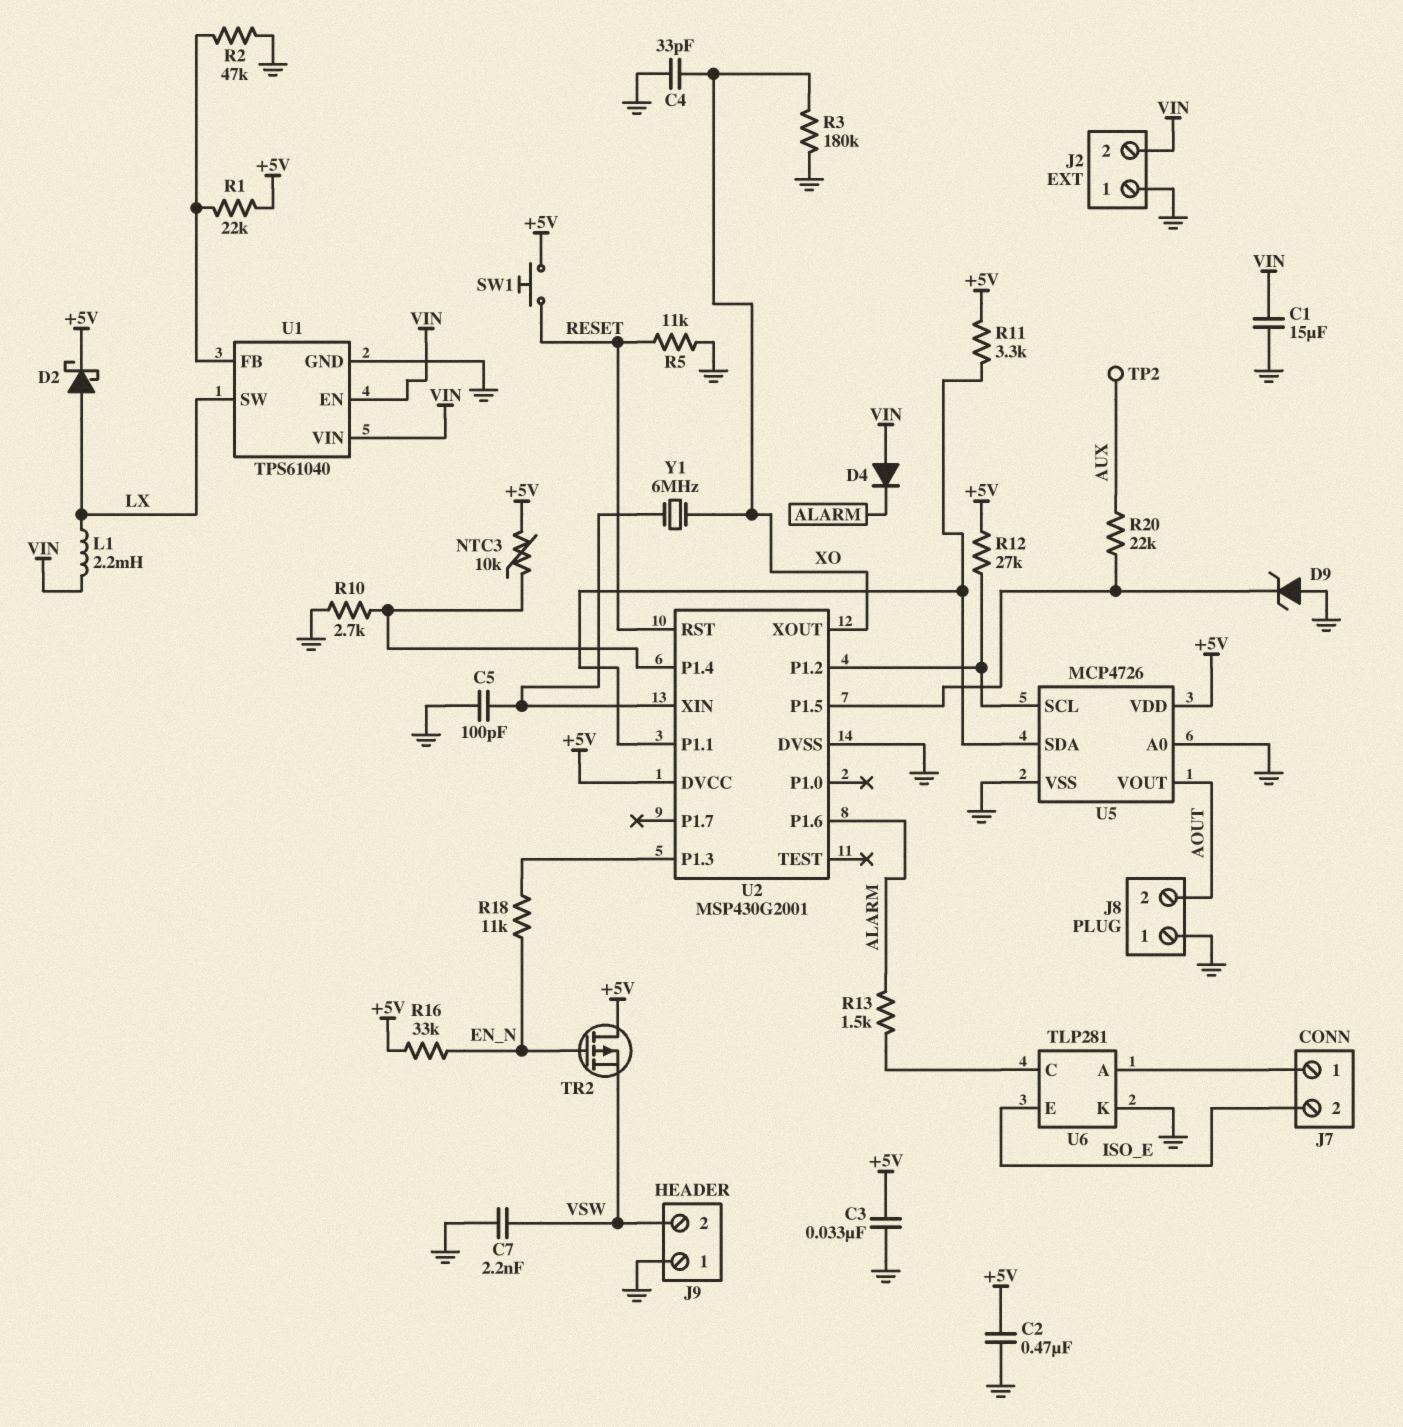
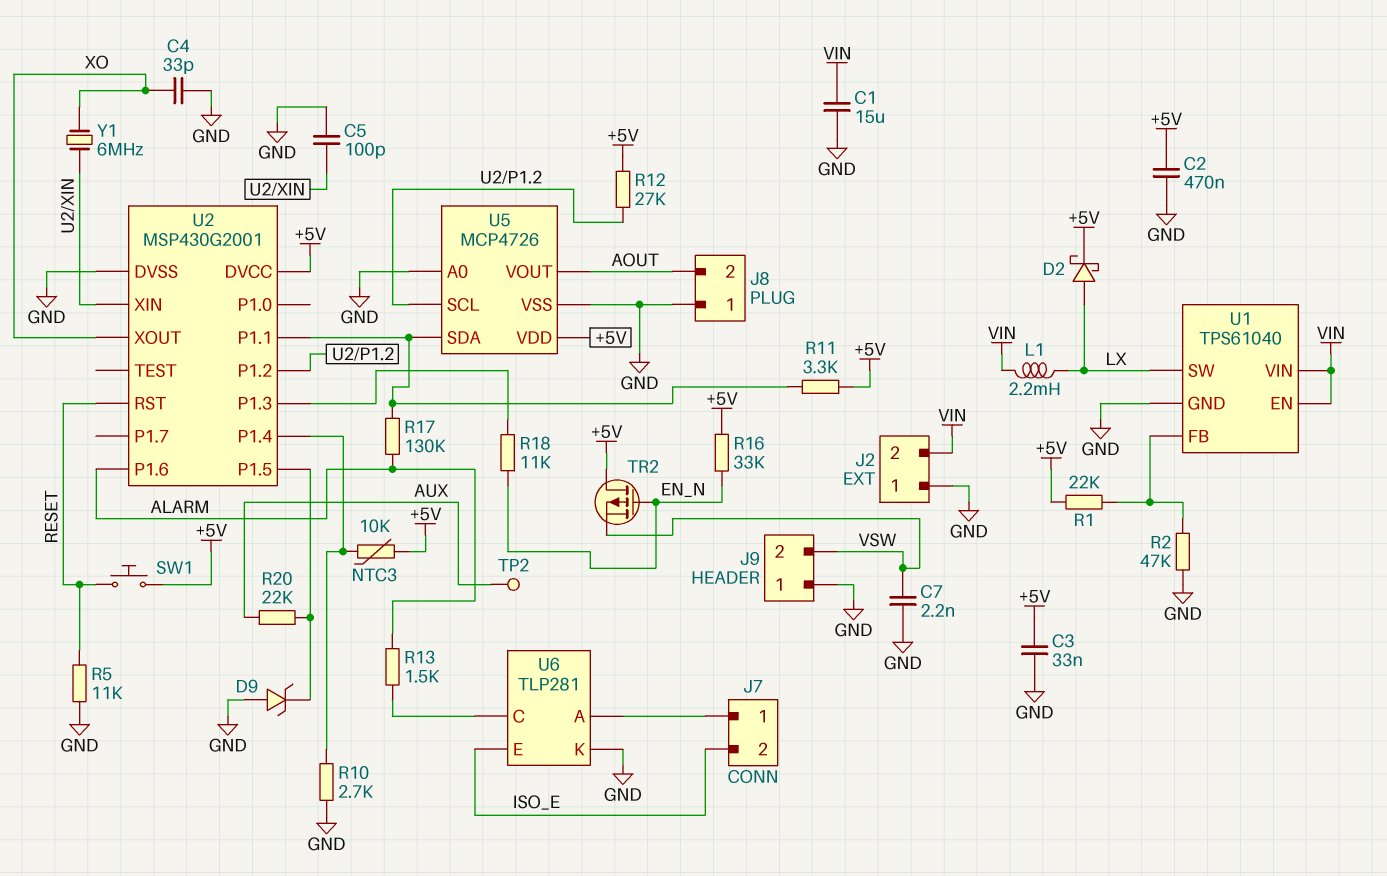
D4: diode (A VIN, K ALARM) -> none
R3: 180k (GND, XO) -> none
R17: none -> 130k (ALARM, U2/P1.1)

